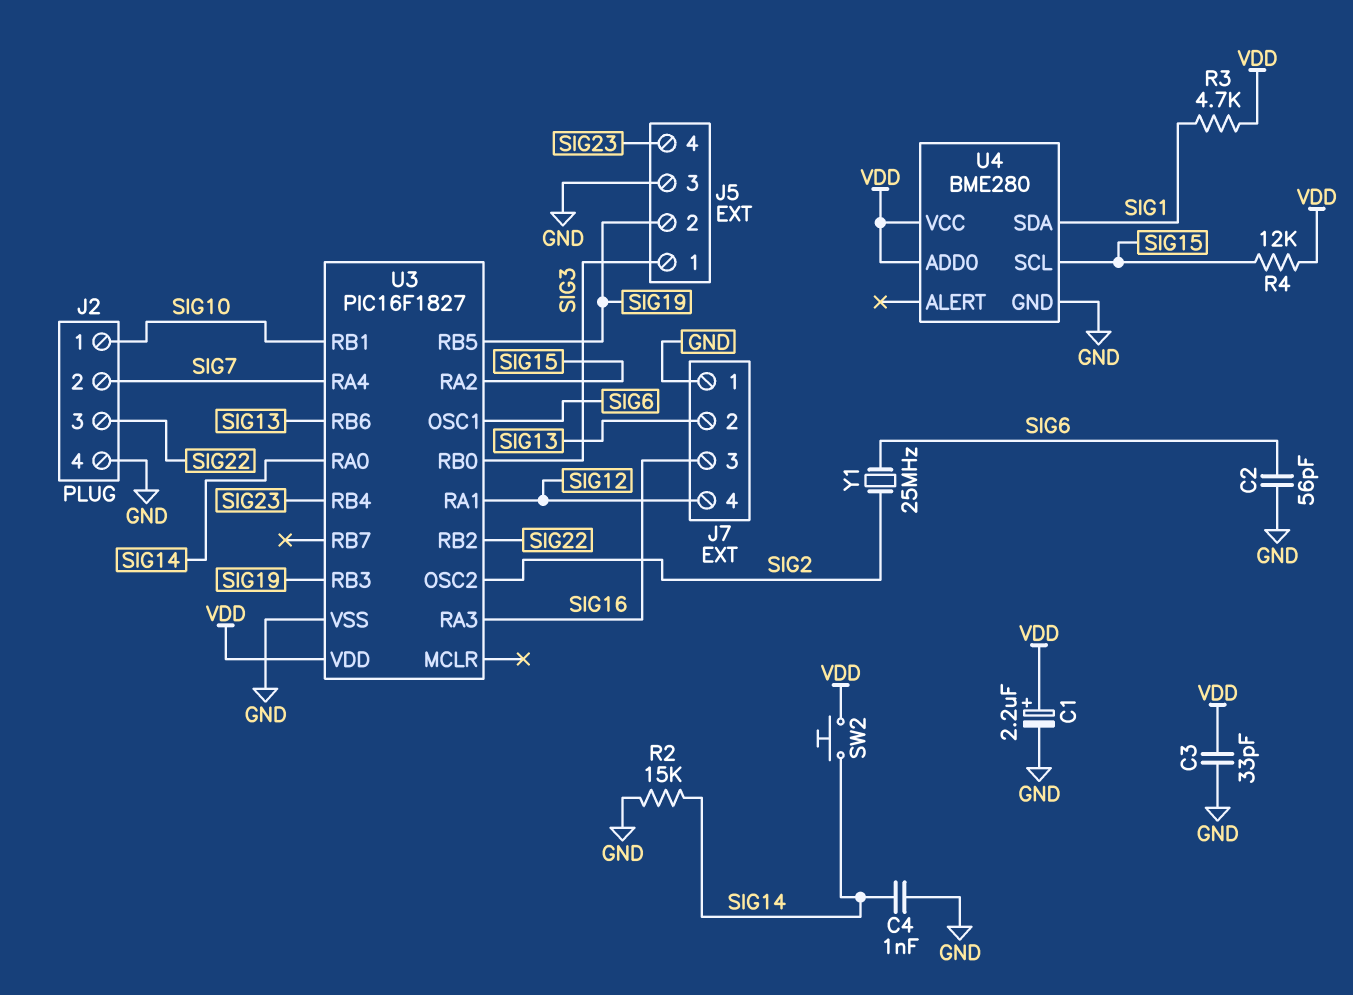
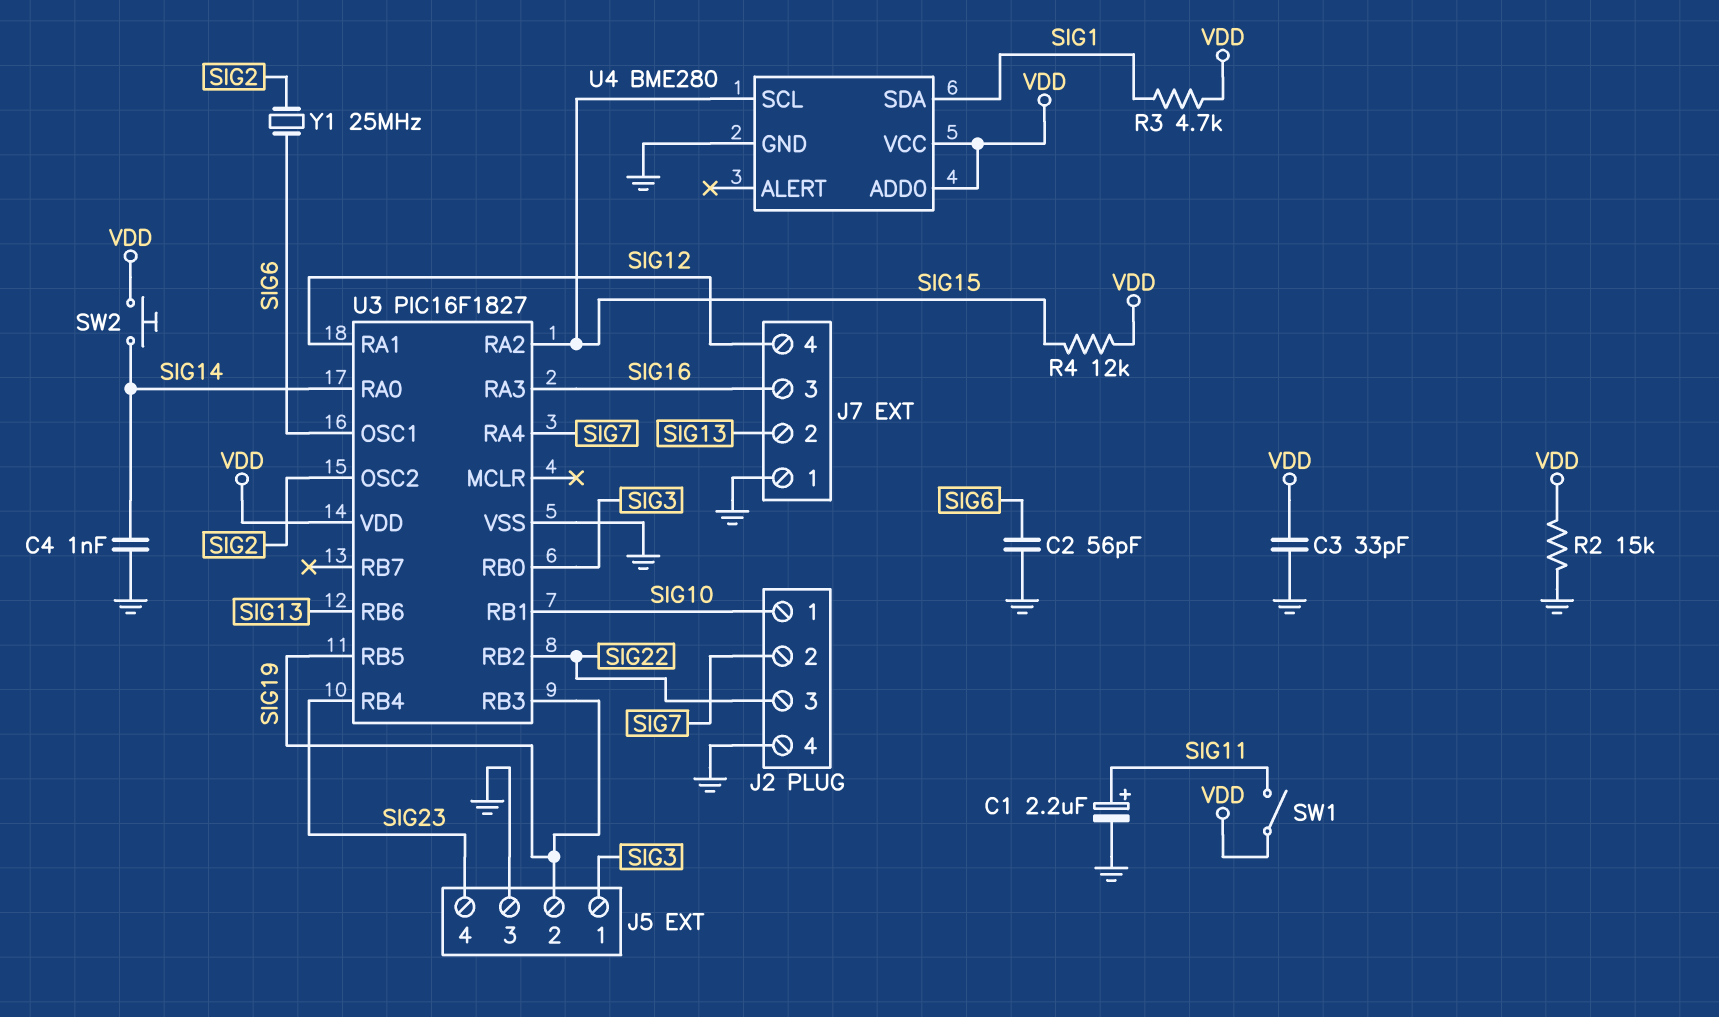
C1: 2.2uF (plus VDD, minus GND) -> 2.2uF (plus SIG11, minus GND)
R2: 15k (GND, SIG14) -> 15k (GND, VDD)
SW1: none -> switch (SIG11, VDD)

